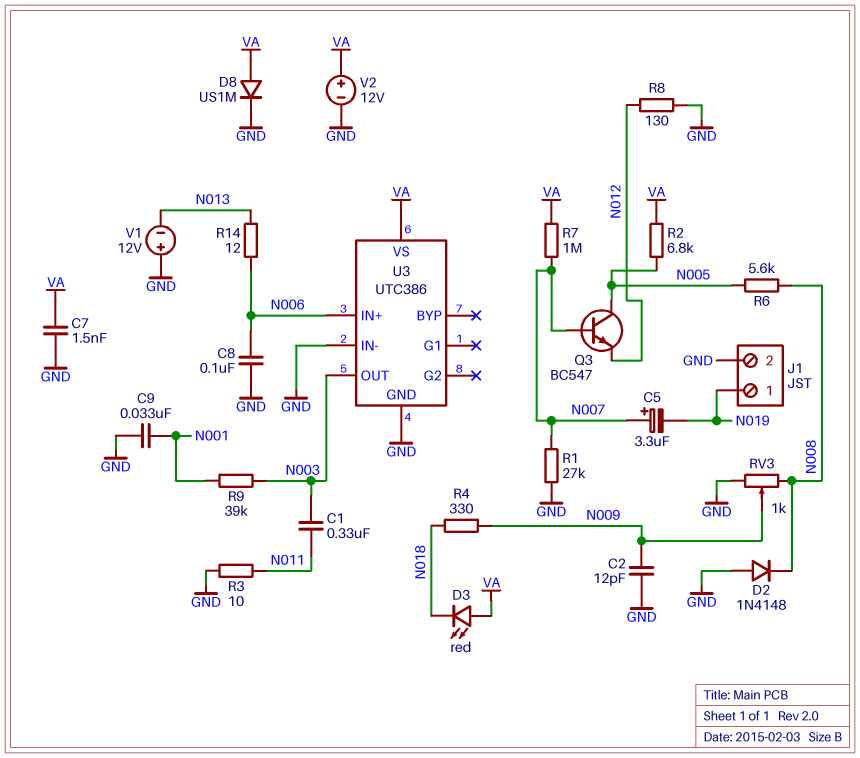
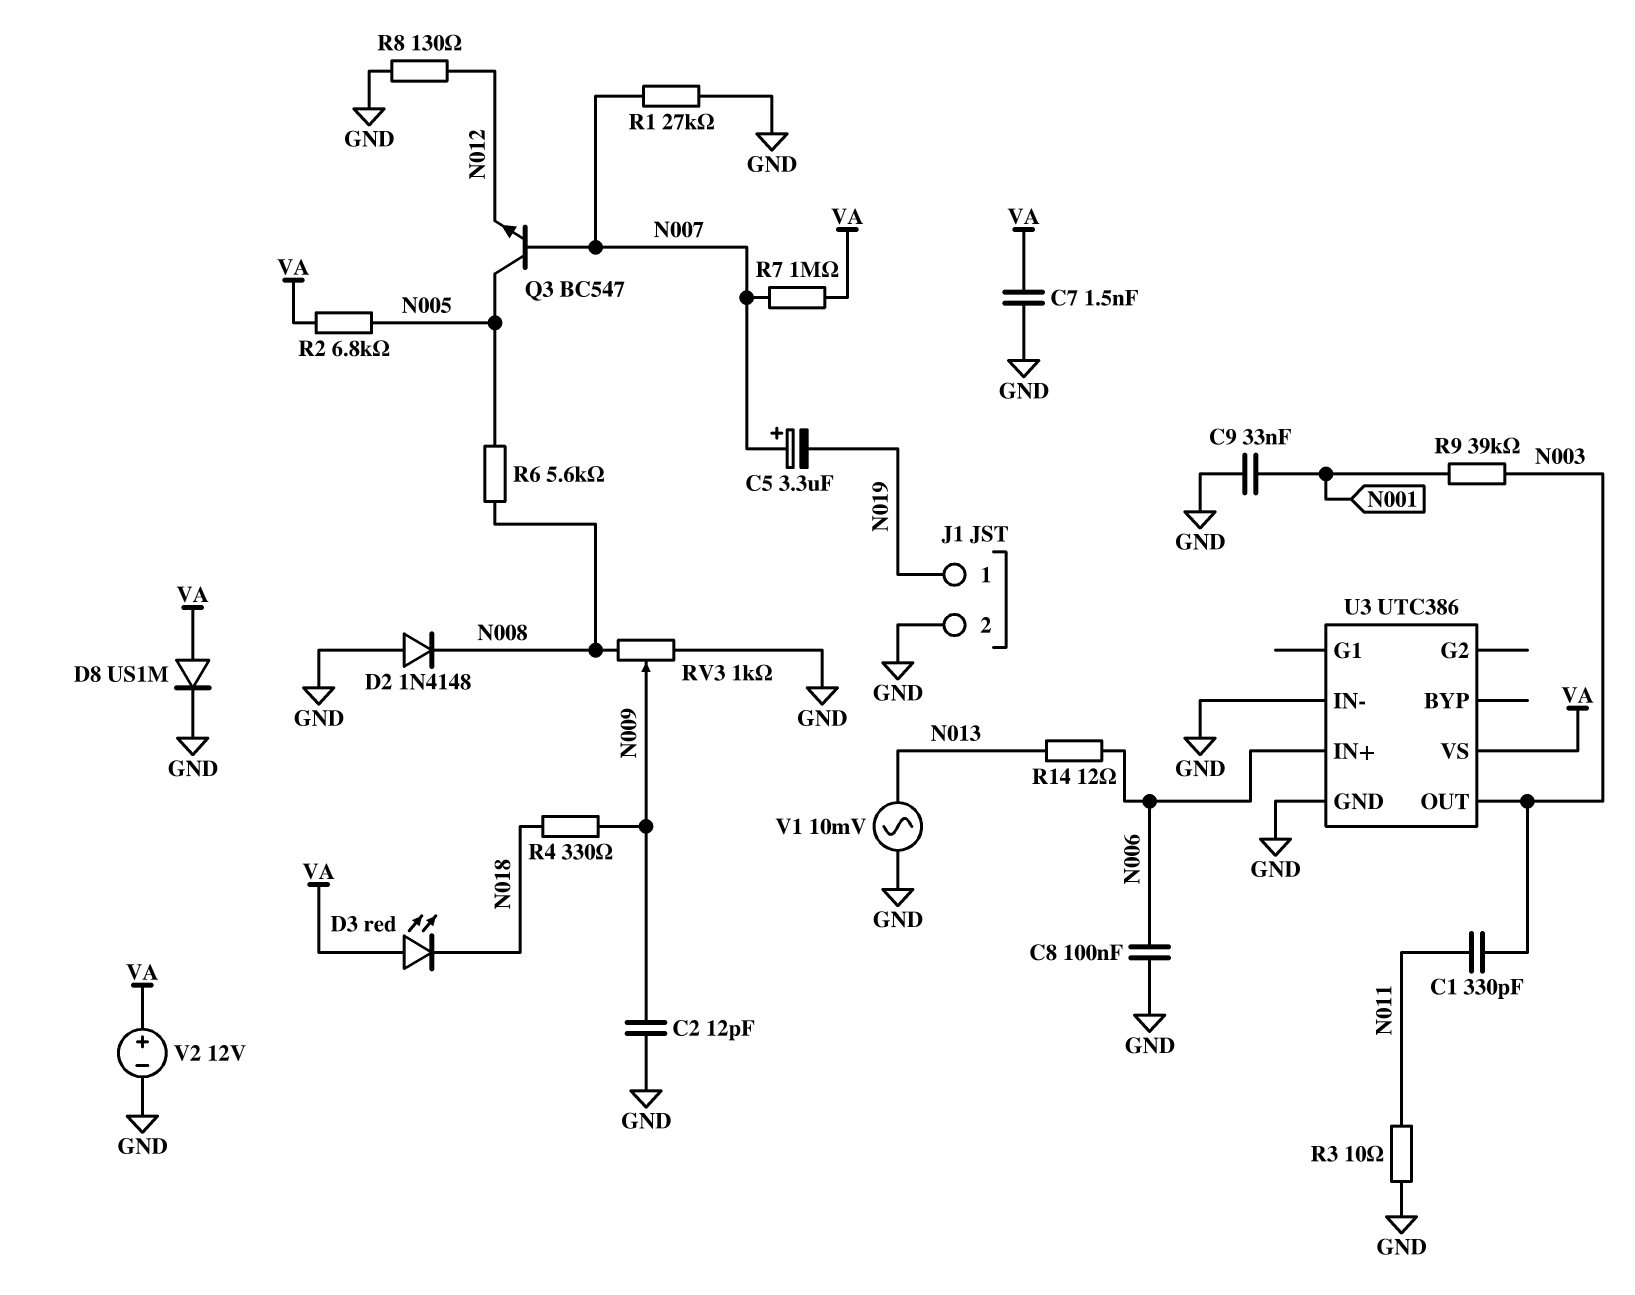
C1: 330nF (N003, N011) -> 330pF (N003, N011)
V1: 12V (plus GND, minus N013) -> AC 10mV (GND, N013)

